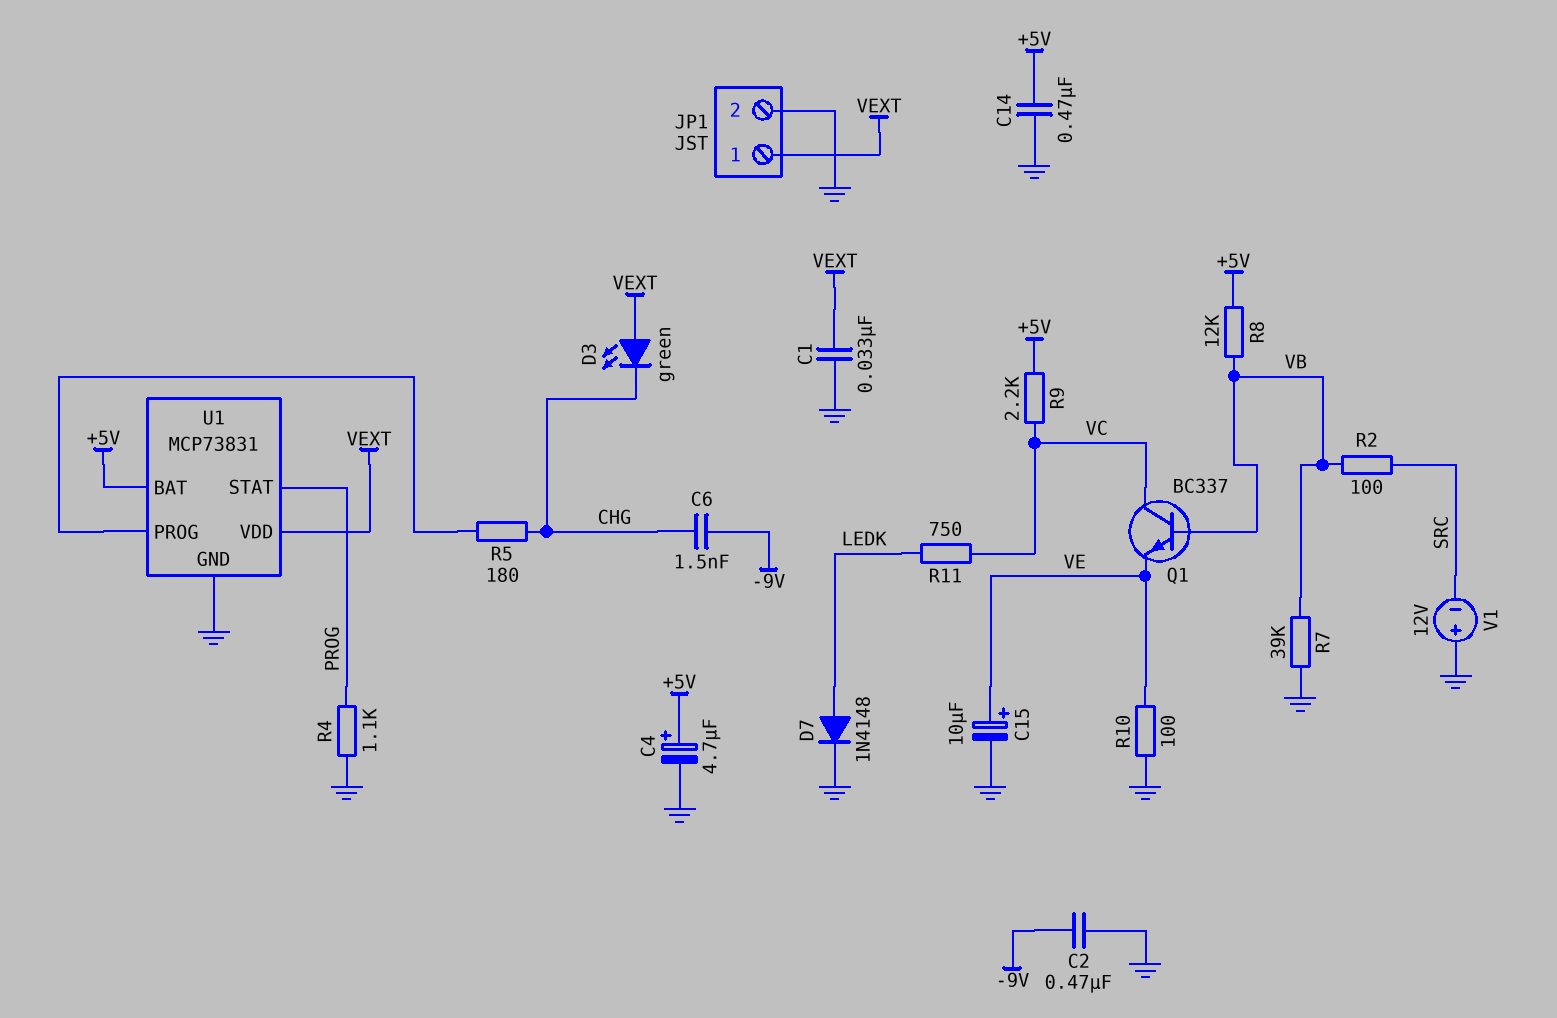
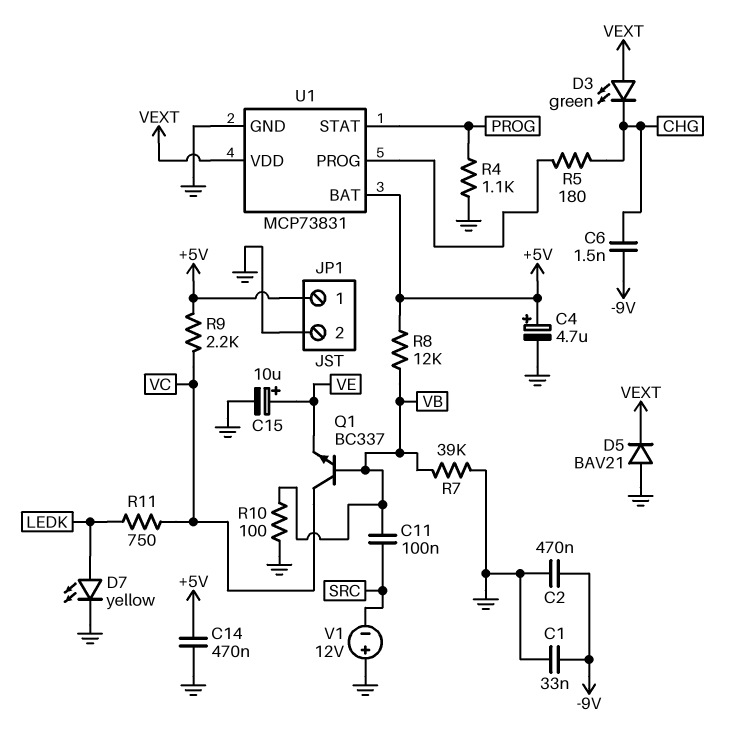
C1: 33nF (GND, VEXT) -> 33nF (-9V, GND)
C11: none -> 100nF (SRC, VB)
D5: none -> diode BAV21 (A GND, K VEXT)
D7: diode 1N4148 (A LEDK, K GND) -> LED yellow (A LEDK, K GND)
JP1 pin 1: VEXT -> +5V
R2: 100 (SRC, VB) -> none
R10: 100 (GND, VE) -> 100 (GND, VB)

